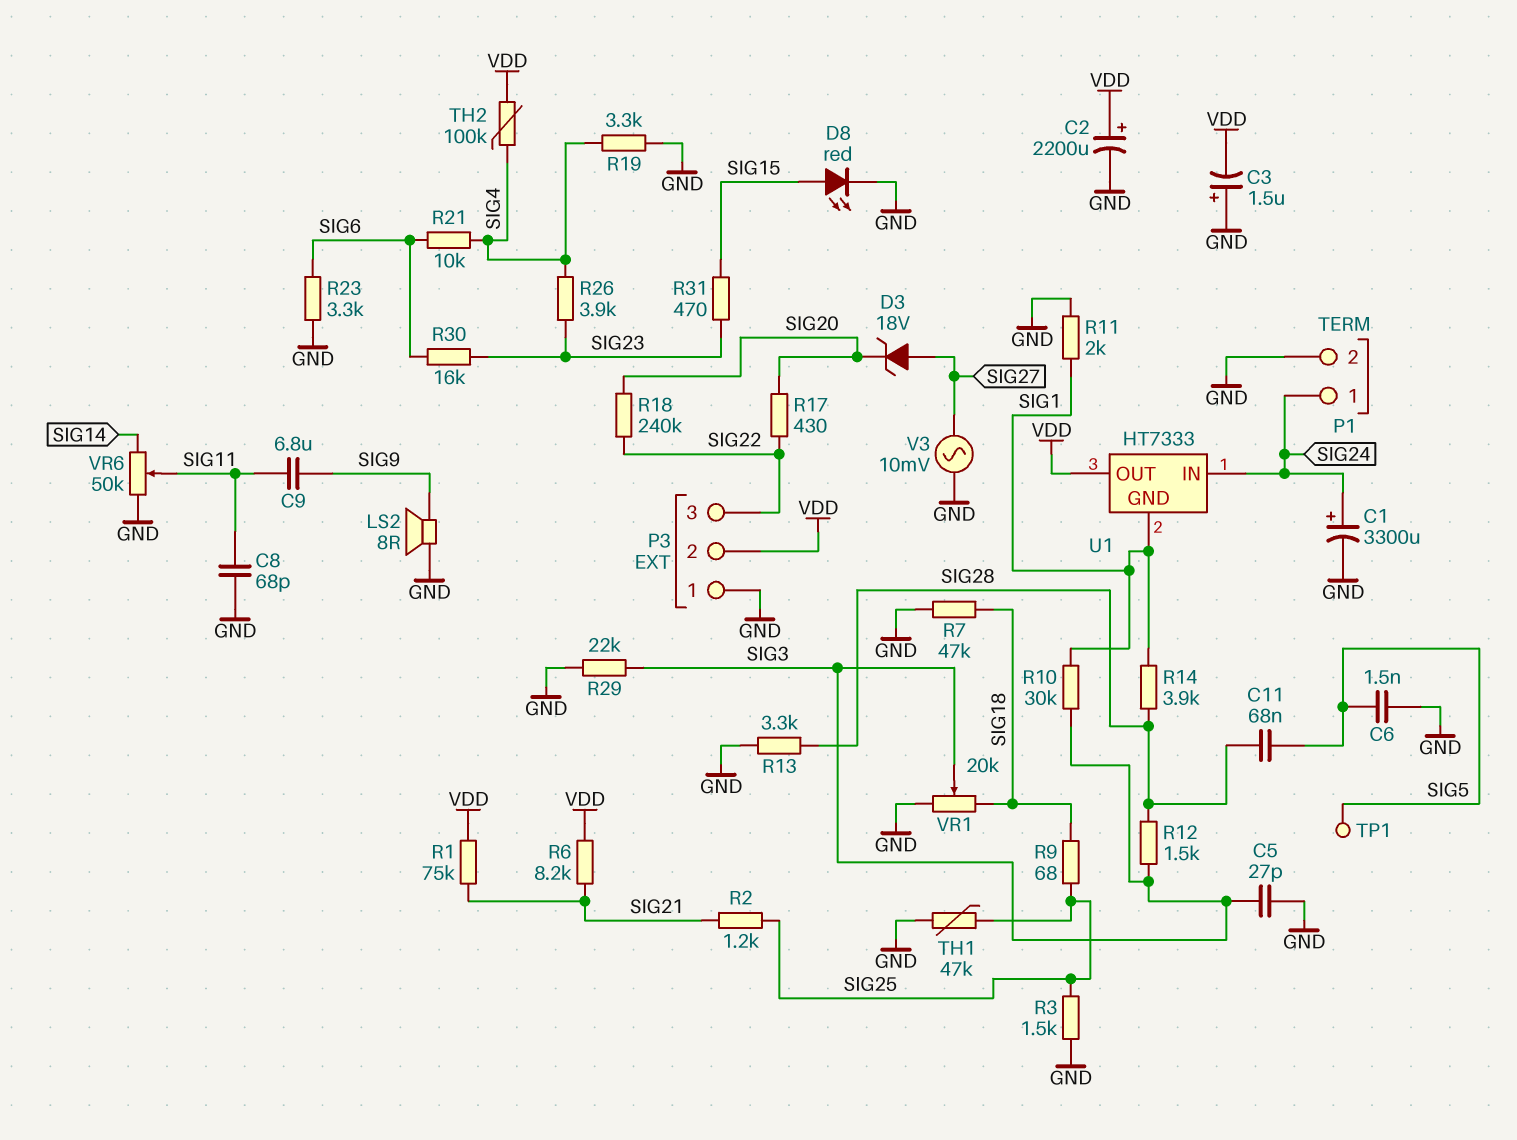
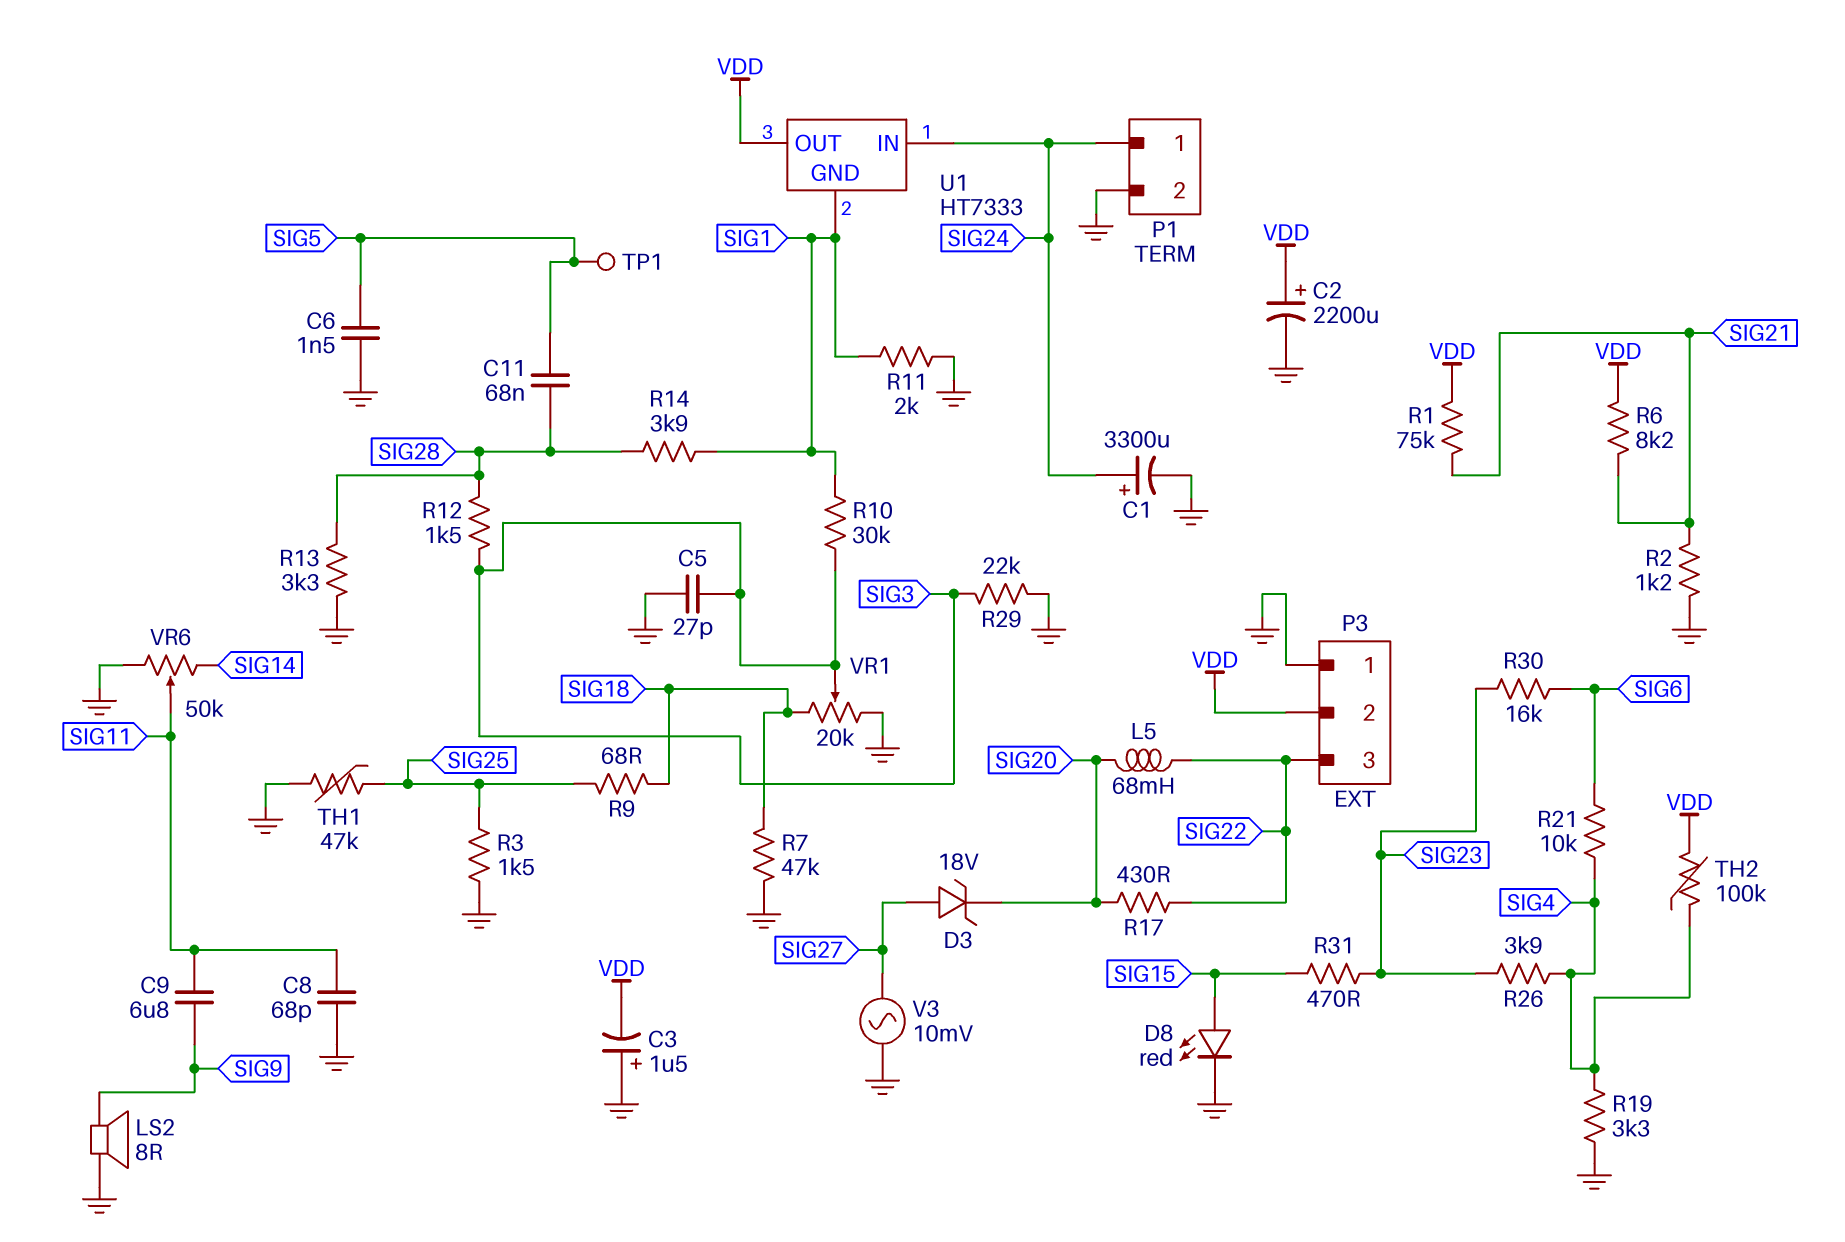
L5: none -> 68mH (SIG20, SIG22)
R2: 1.2k (SIG21, SIG25) -> 1.2k (GND, SIG21)
R18: 240k (SIG20, SIG22) -> none
R23: 3.3k (GND, SIG6) -> none

